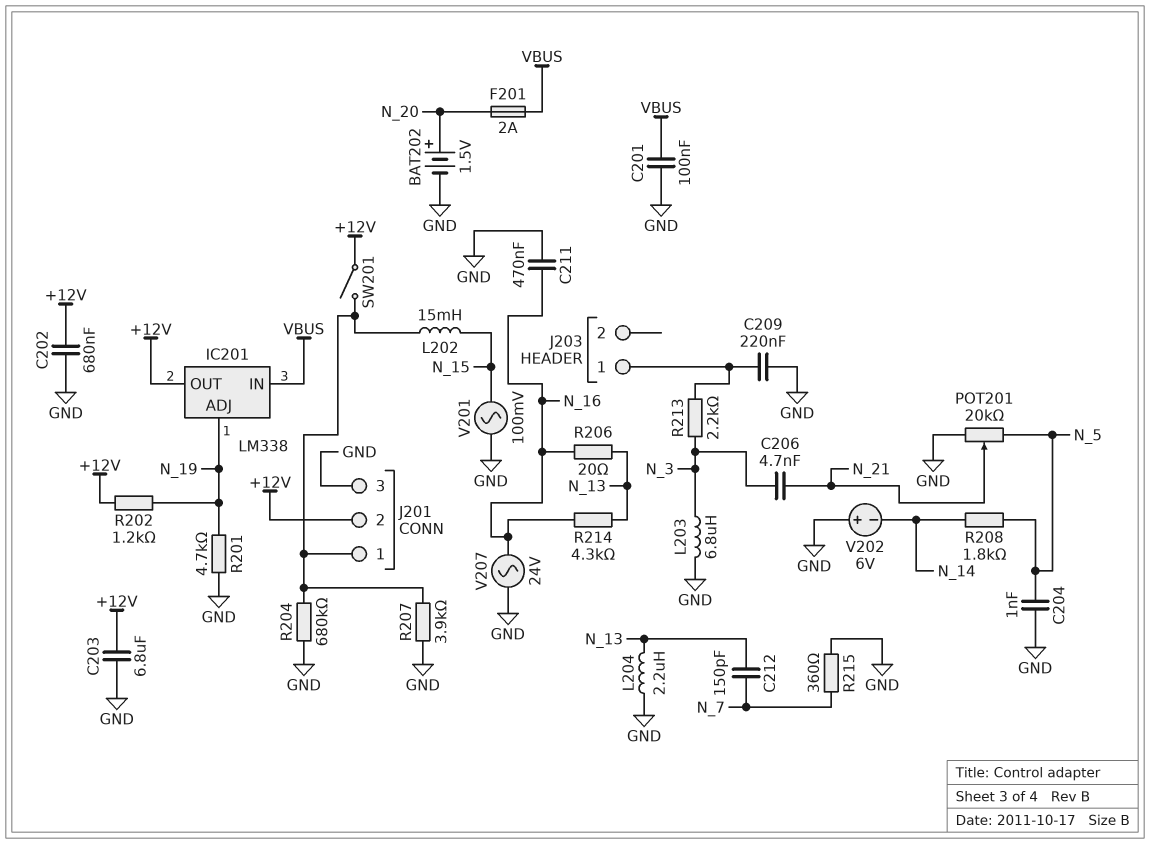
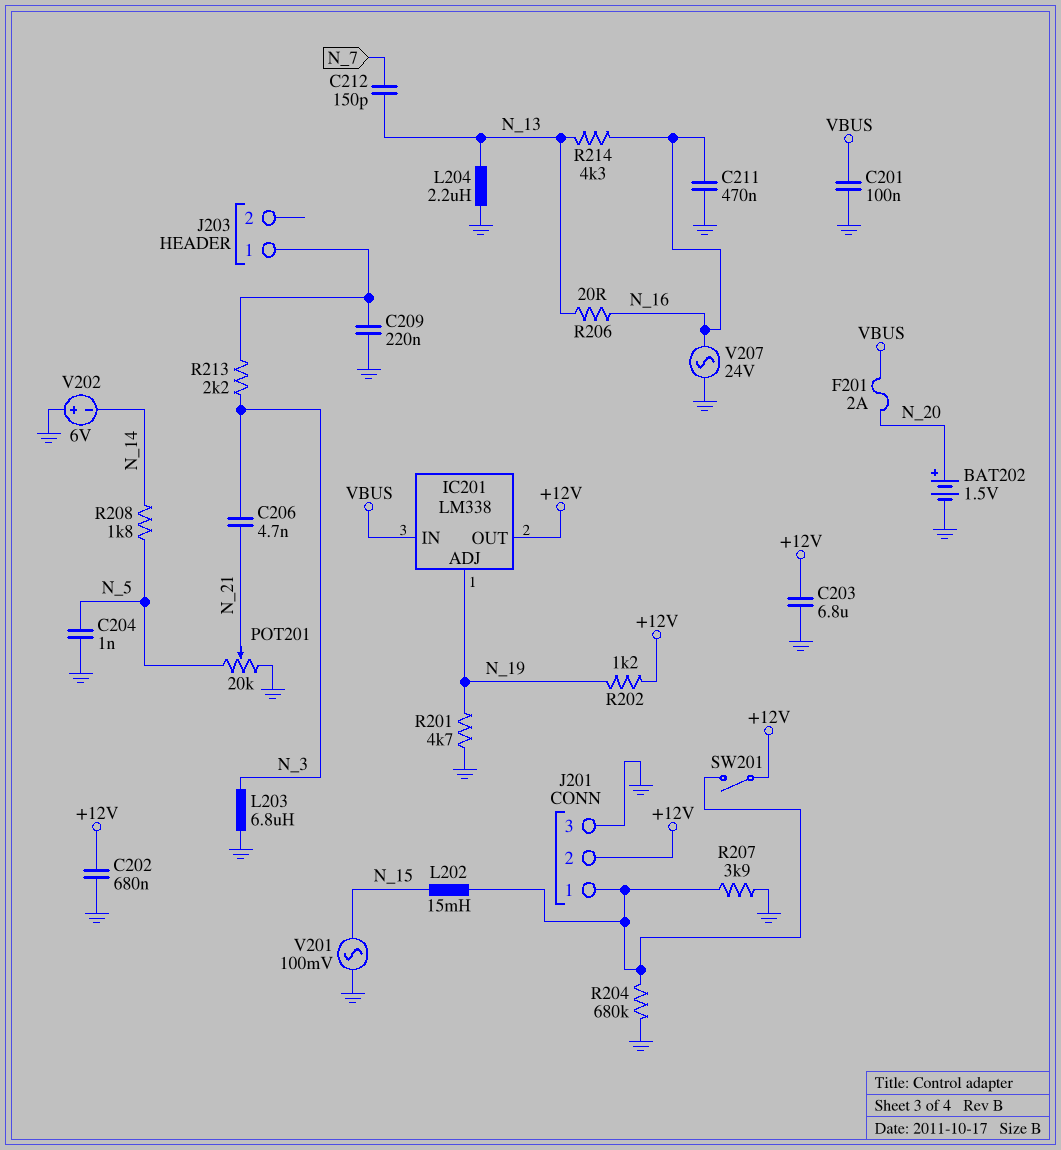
R215: 360 (GND, N_7) -> none

